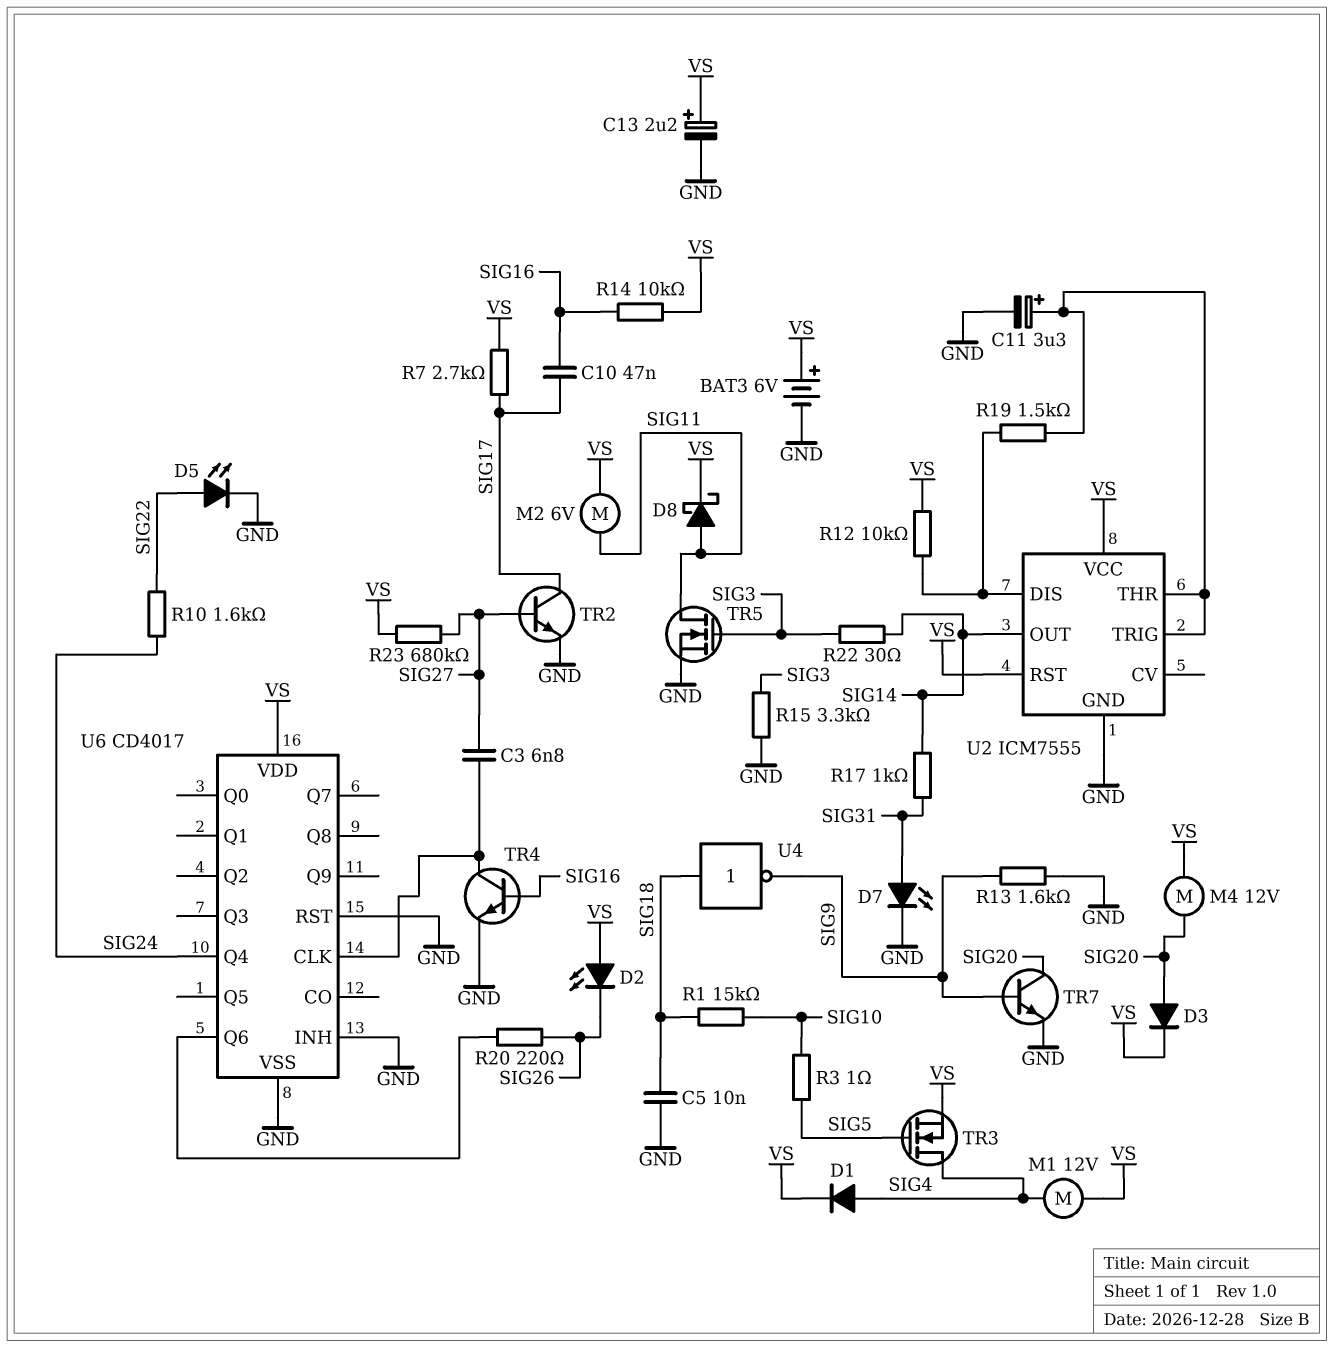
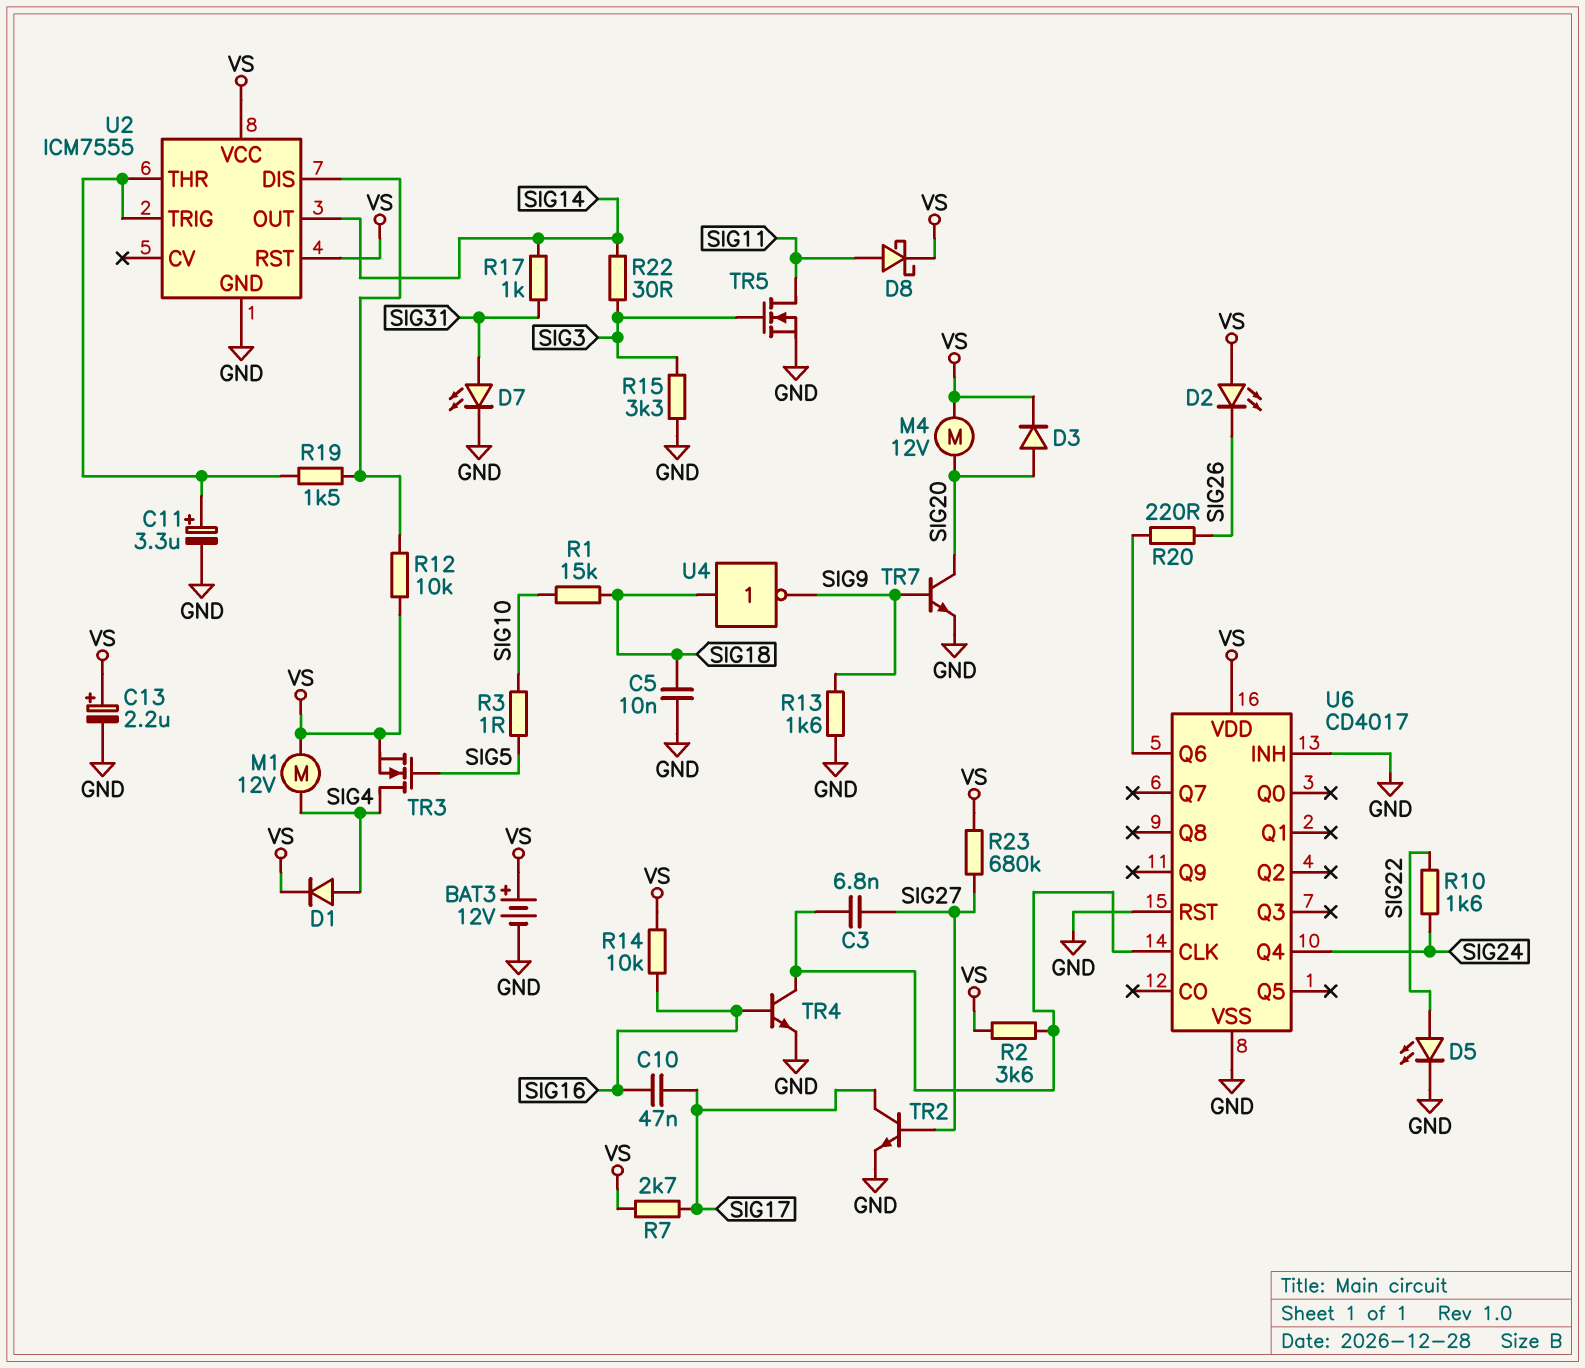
BAT3: 6V (plus VS, minus GND) -> 12V (plus VS, minus GND)
M2: motor 6V (SIG11, VS) -> none
R2: none -> 3.6k (U6/CLK, VS)

